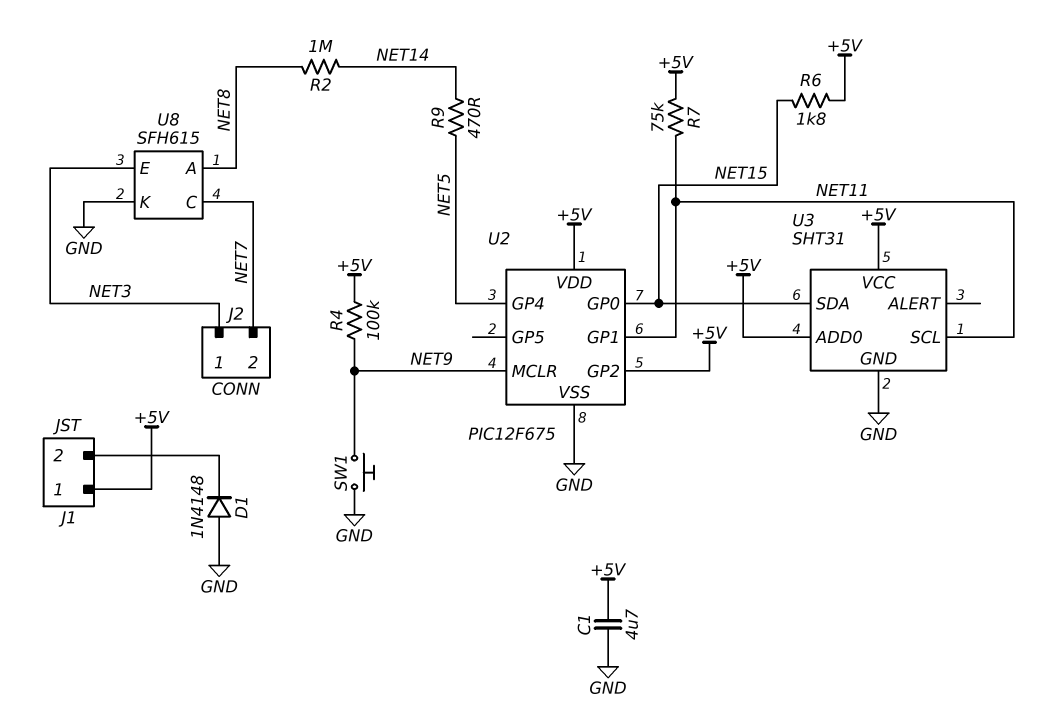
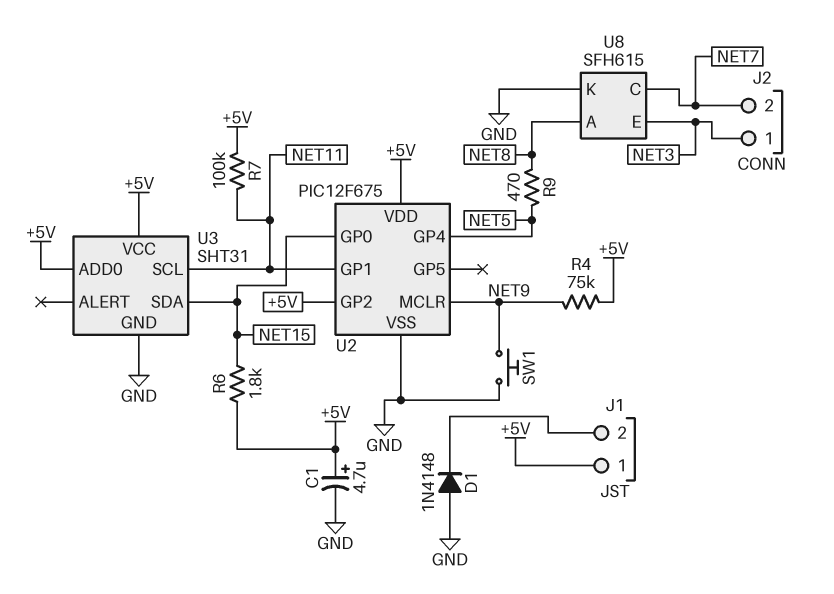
C1: 4.7uF (+5V, GND) -> 4.7uF (plus +5V, minus GND)
R2: 1M (NET8, NET14) -> none
R4: 100k (+5V, NET9) -> 75k (+5V, NET9)
R7: 75k (+5V, NET11) -> 100k (+5V, NET11)
R9: 470 (NET5, NET14) -> 470 (NET5, NET8)

